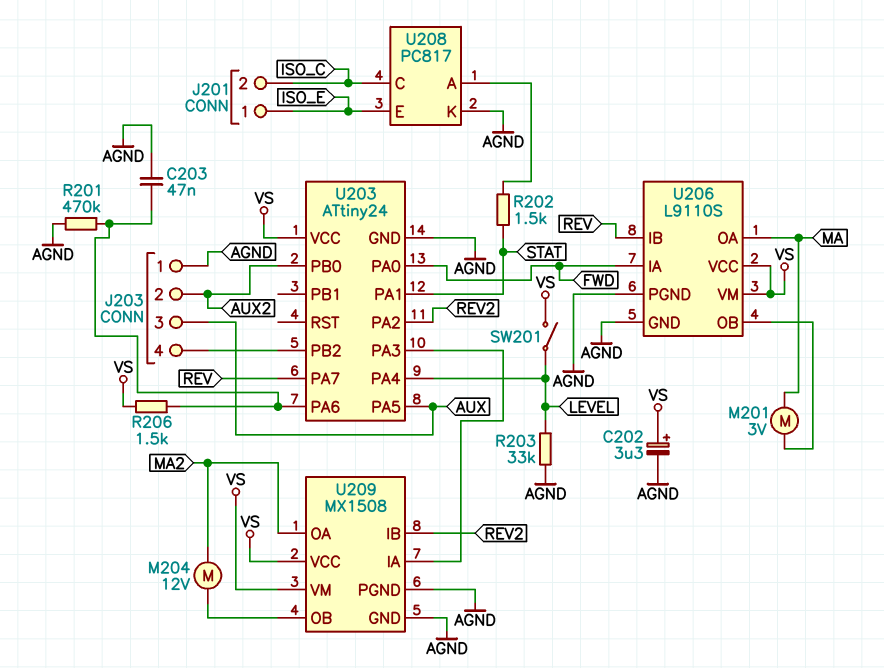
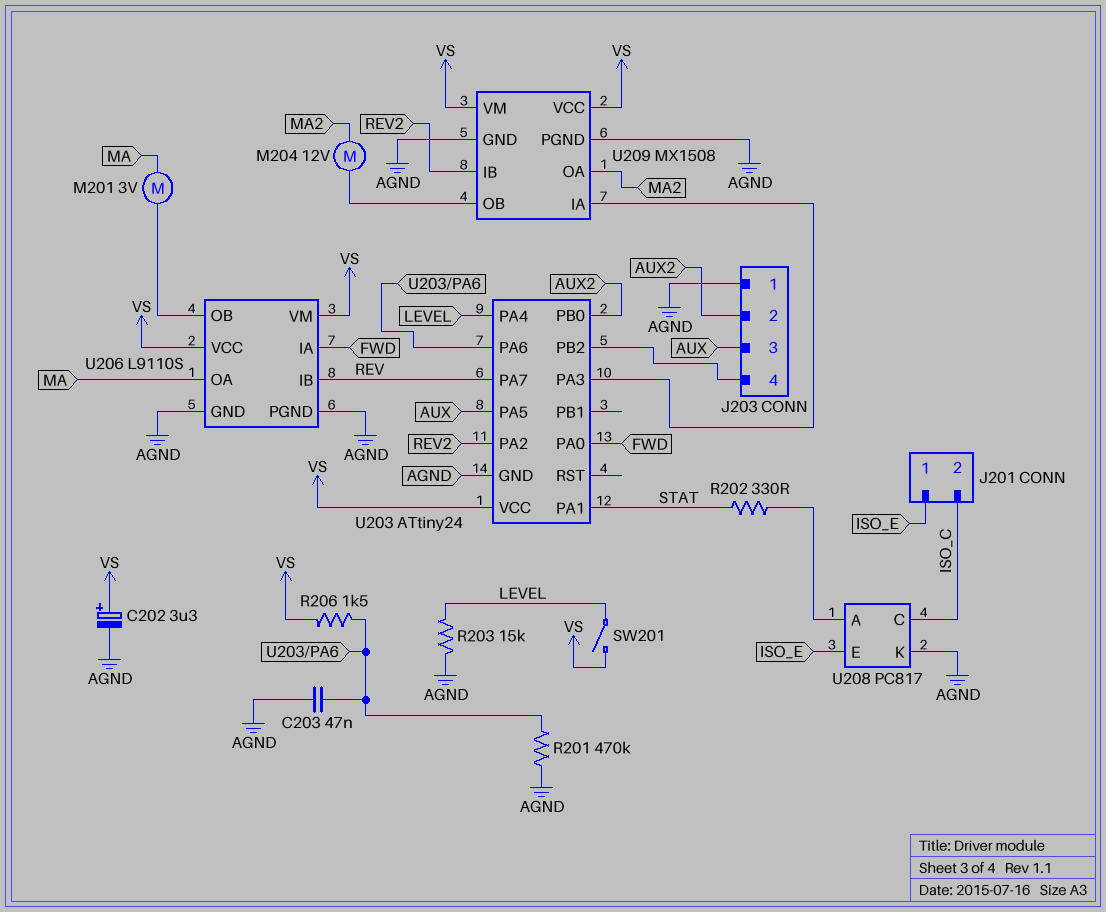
R202: 1.5k (STAT, U208/A) -> 330 (STAT, U208/A)
R203: 33k (AGND, LEVEL) -> 15k (AGND, LEVEL)

